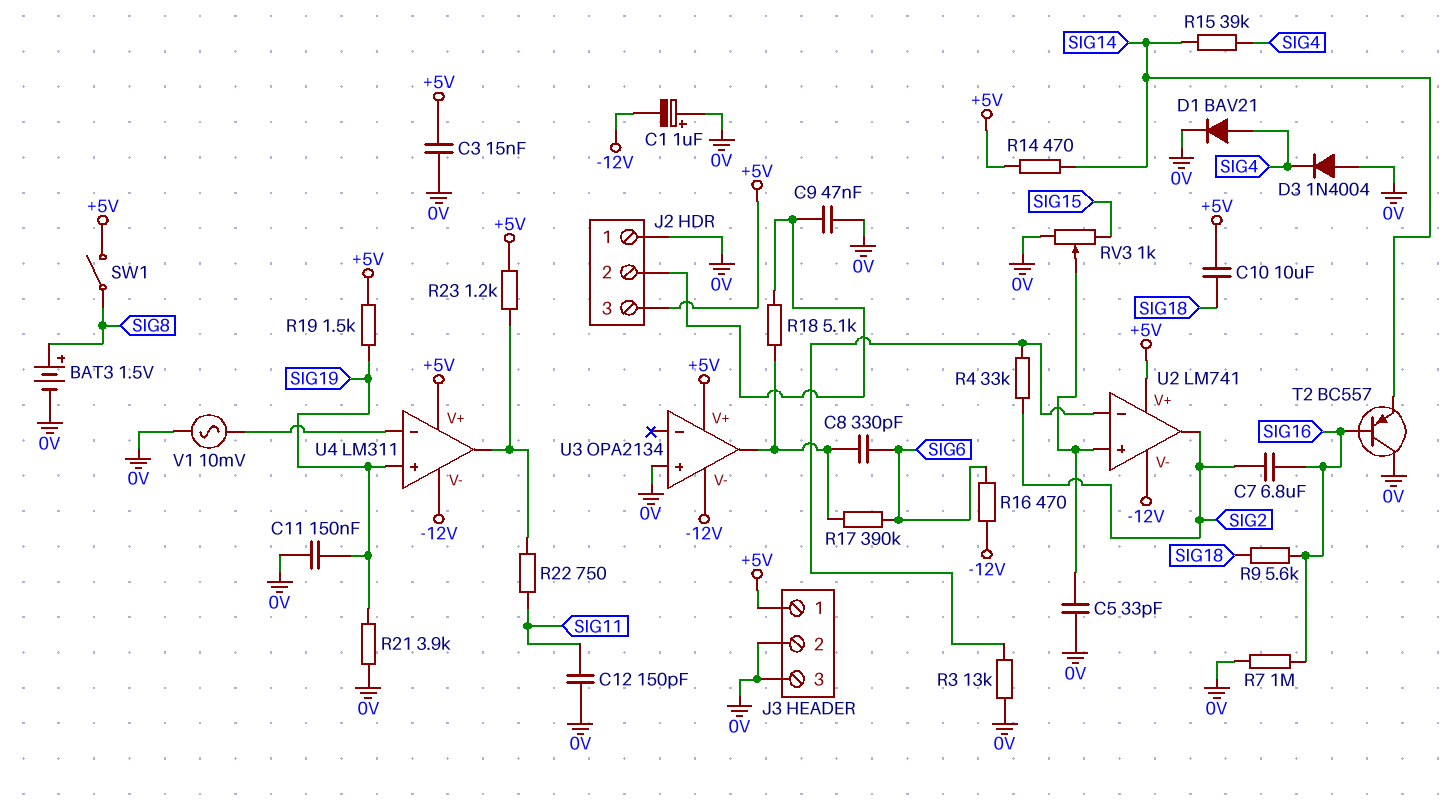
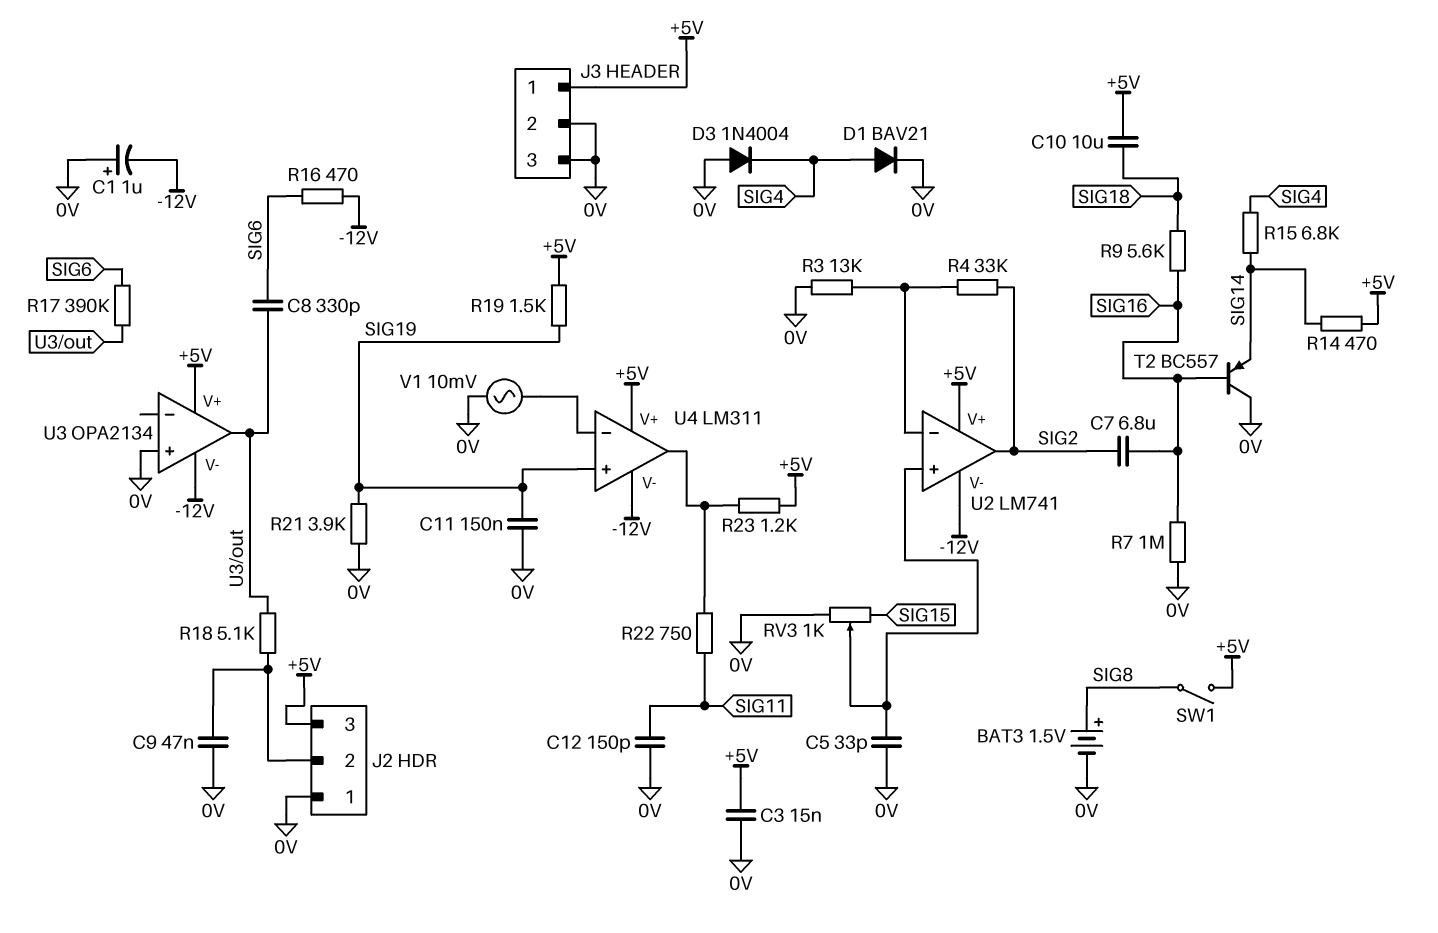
R15: 39k (SIG4, SIG14) -> 6.8k (SIG4, SIG14)

